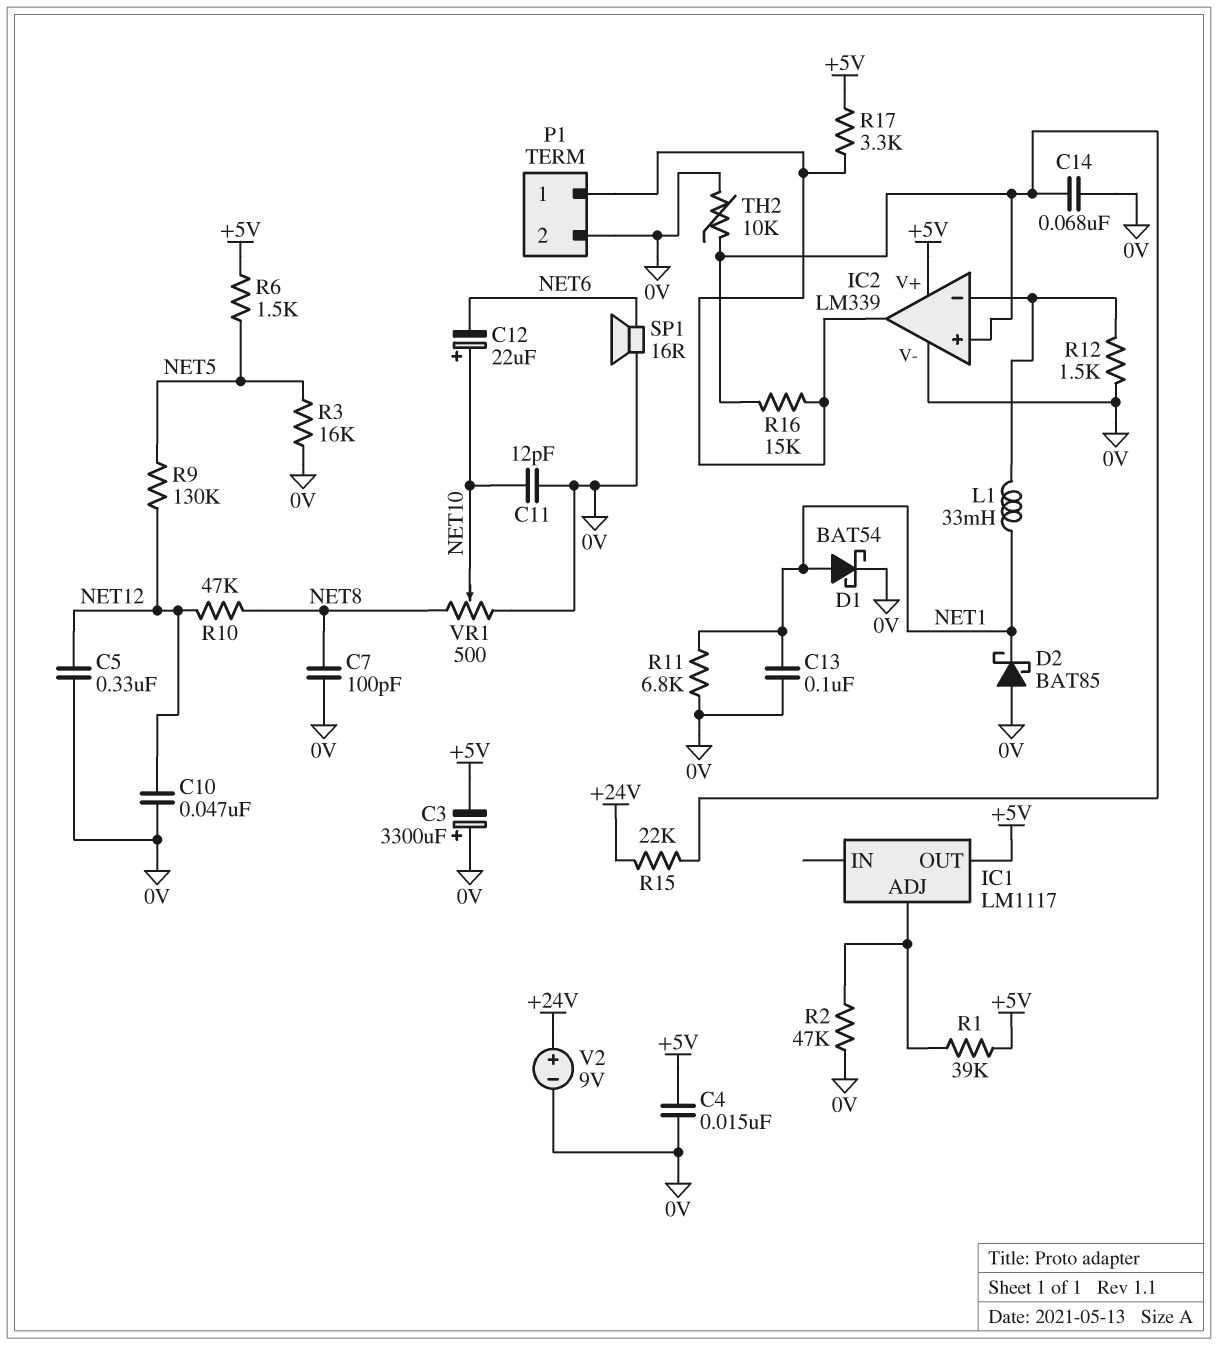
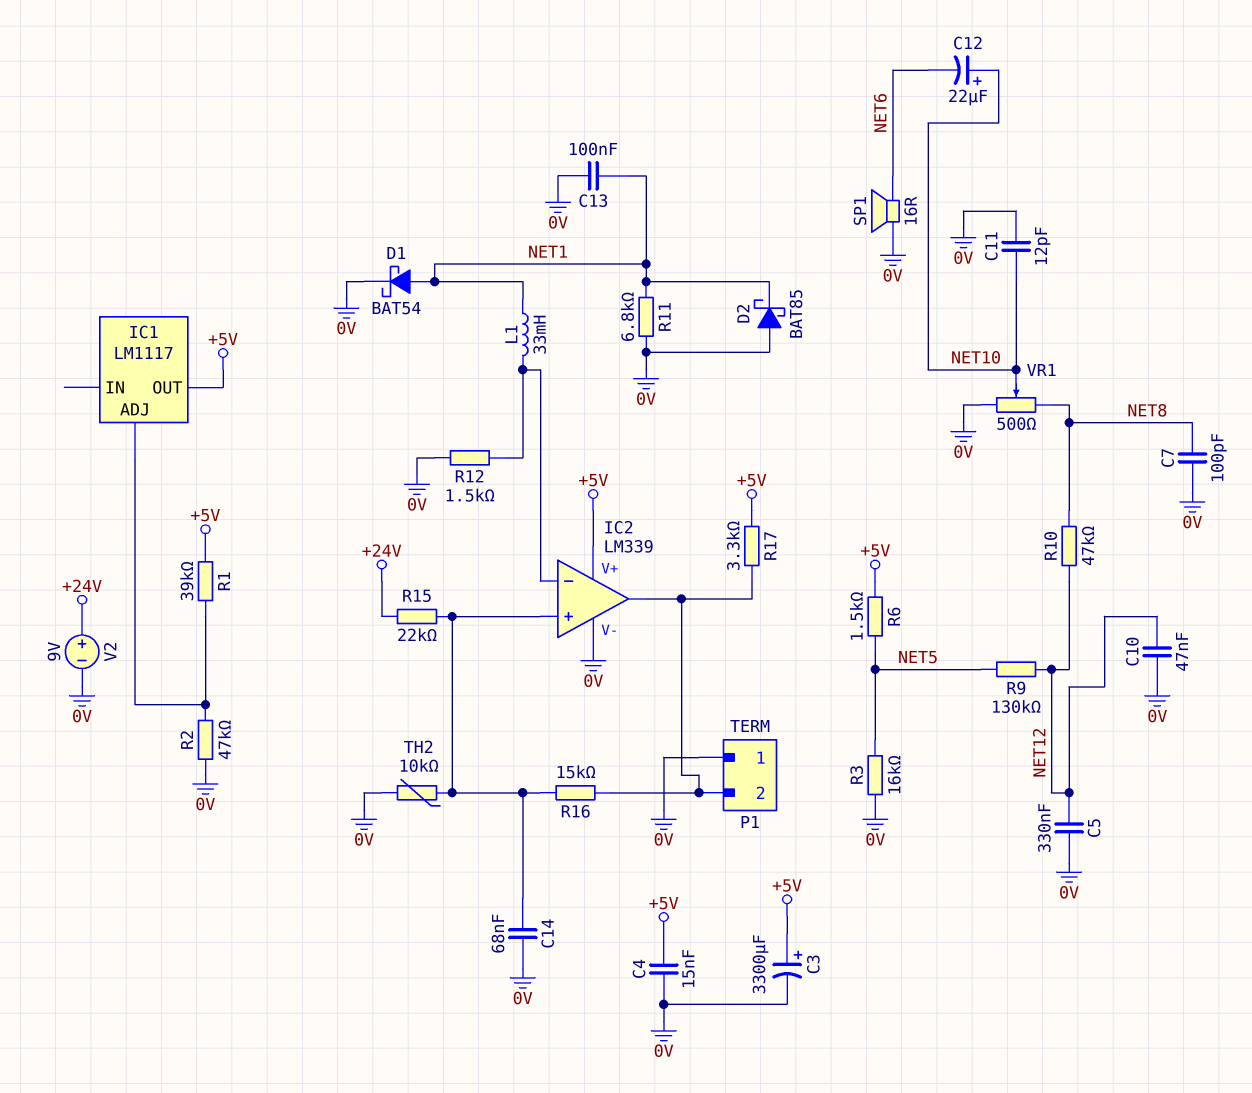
C3: 3300uF (plus 0V, minus +5V) -> 3300uF (plus +5V, minus 0V)
P1 pin 1: IC2/out -> 0V
P1 pin 2: 0V -> IC2/out

